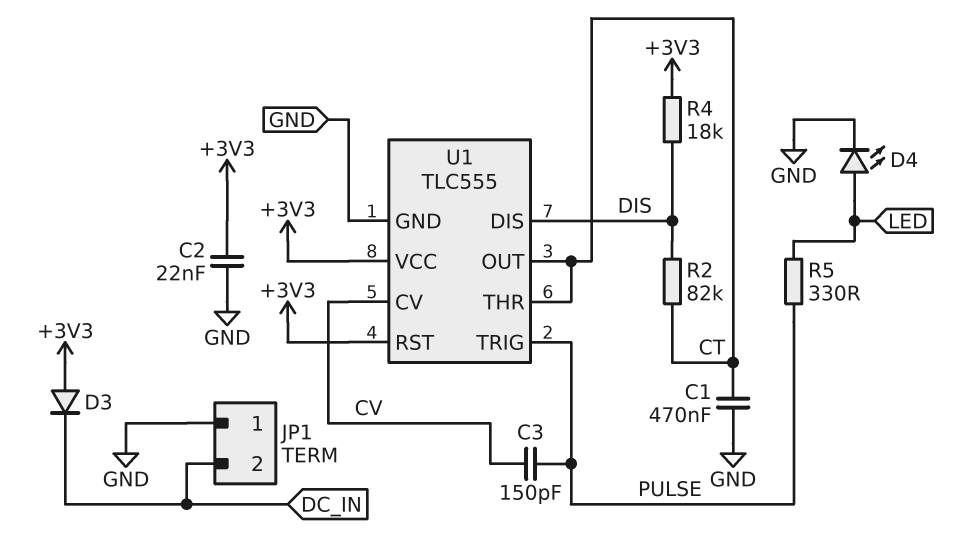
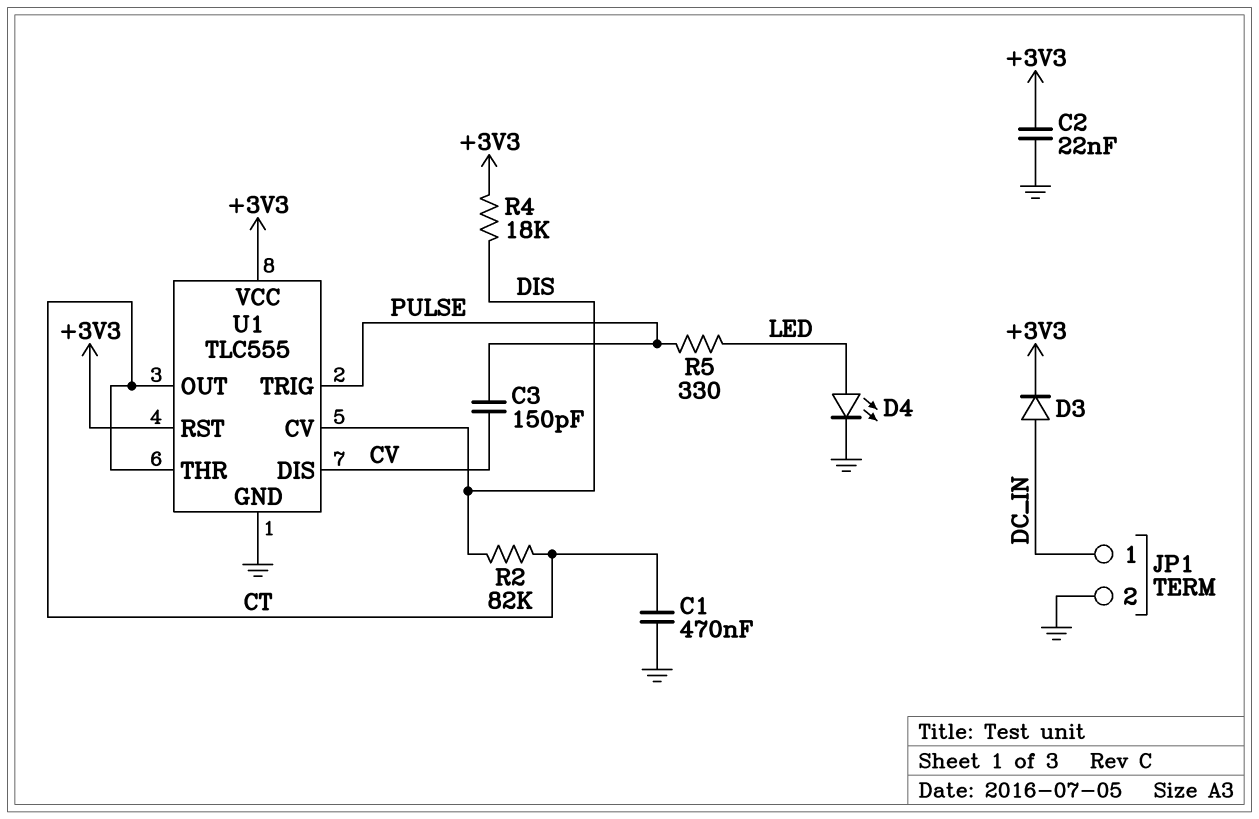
D3: diode (A +3V3, K DC_IN) -> diode (A DC_IN, K +3V3)
JP1 pin 1: GND -> DC_IN
JP1 pin 2: DC_IN -> GND
U1 pin CV: CV -> DIS
U1 pin DIS: DIS -> CV

